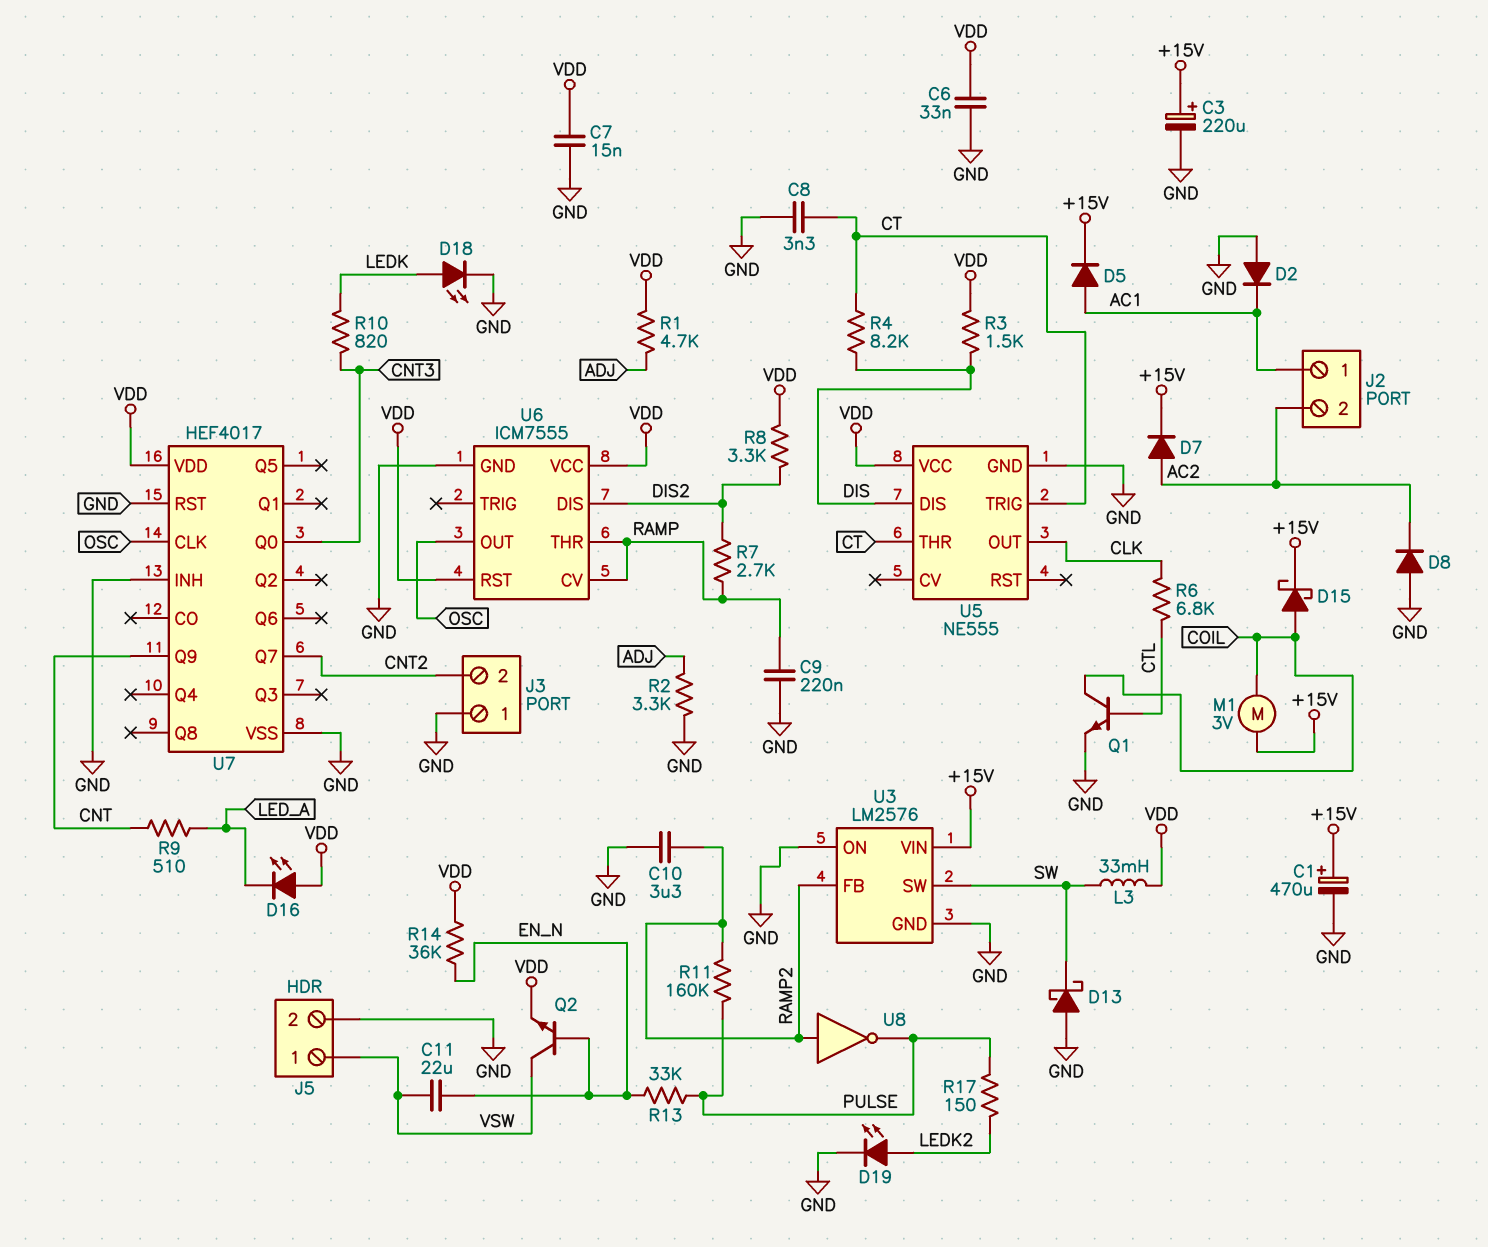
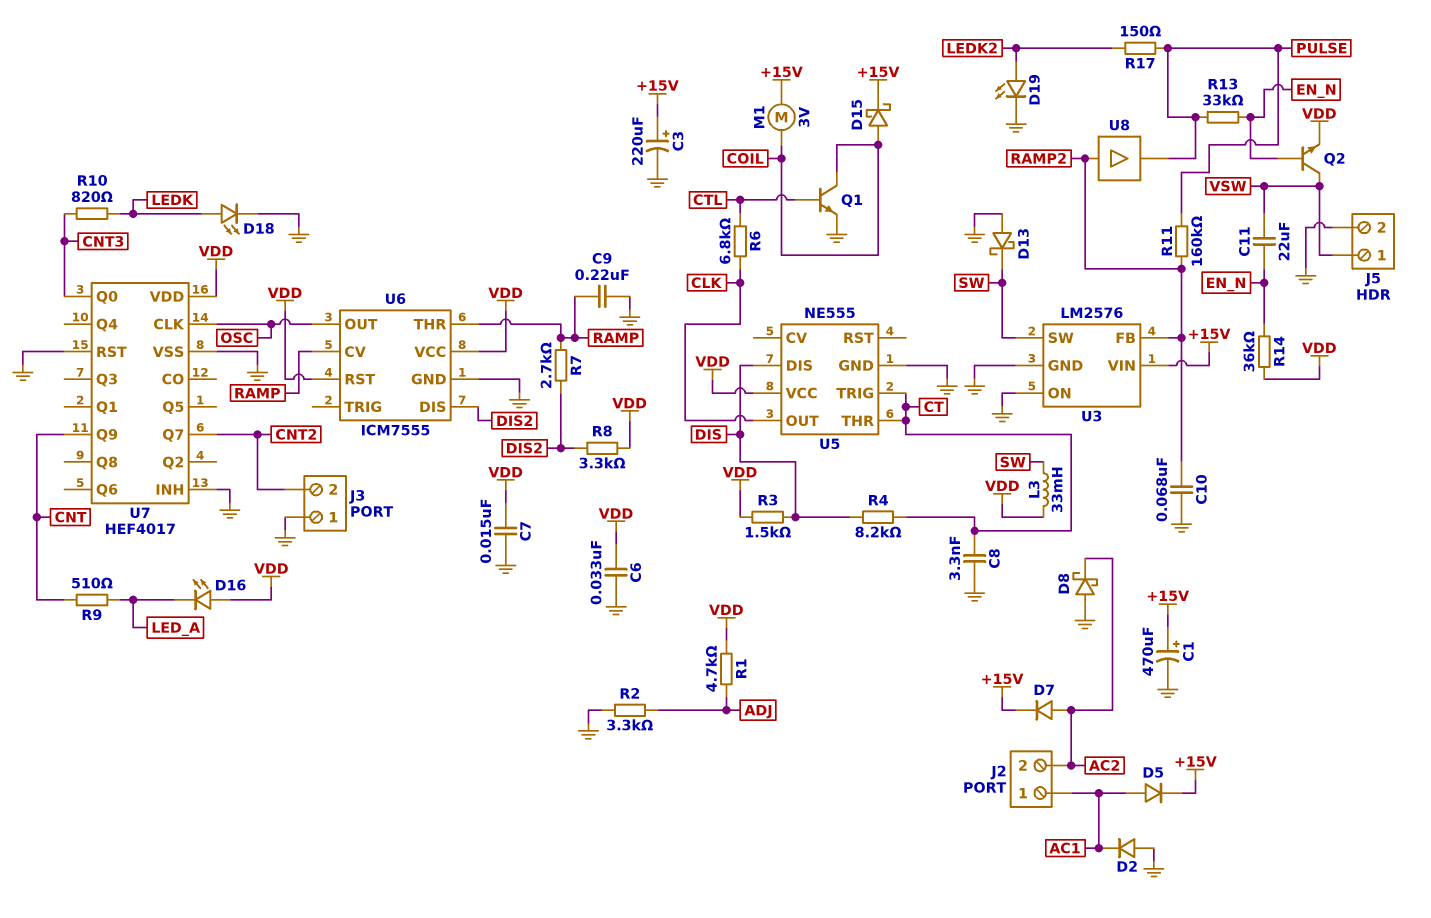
C10: 3.3uF (GND, RAMP2) -> 68nF (GND, RAMP2)
D8: diode (A GND, K AC2) -> schottky (A GND, K AC2)
U8: NOT (in RAMP2, out PULSE) -> buffer (in RAMP2, out PULSE)

